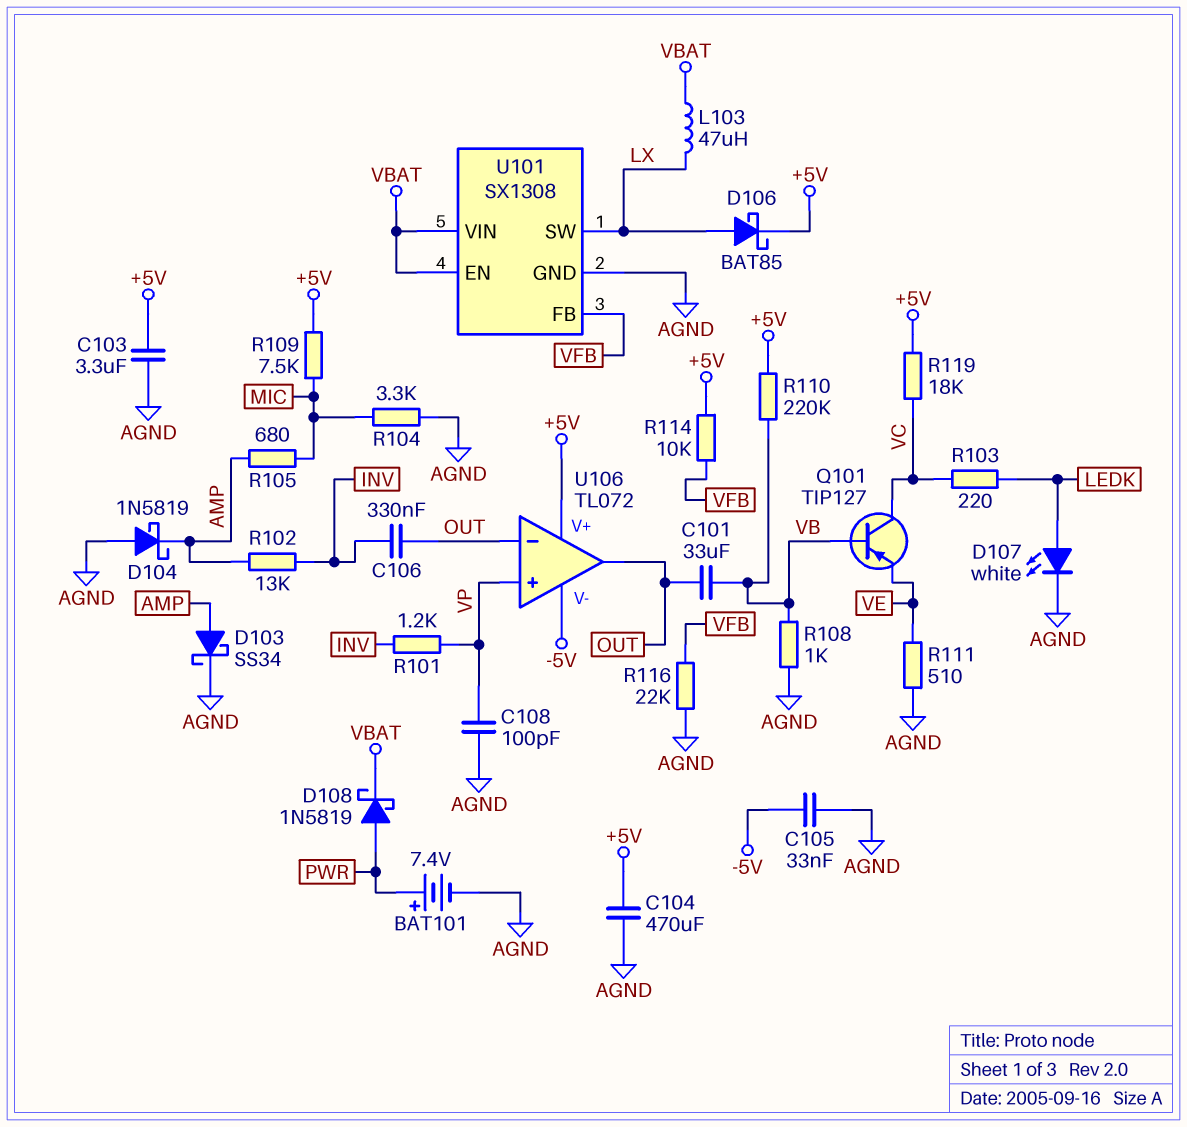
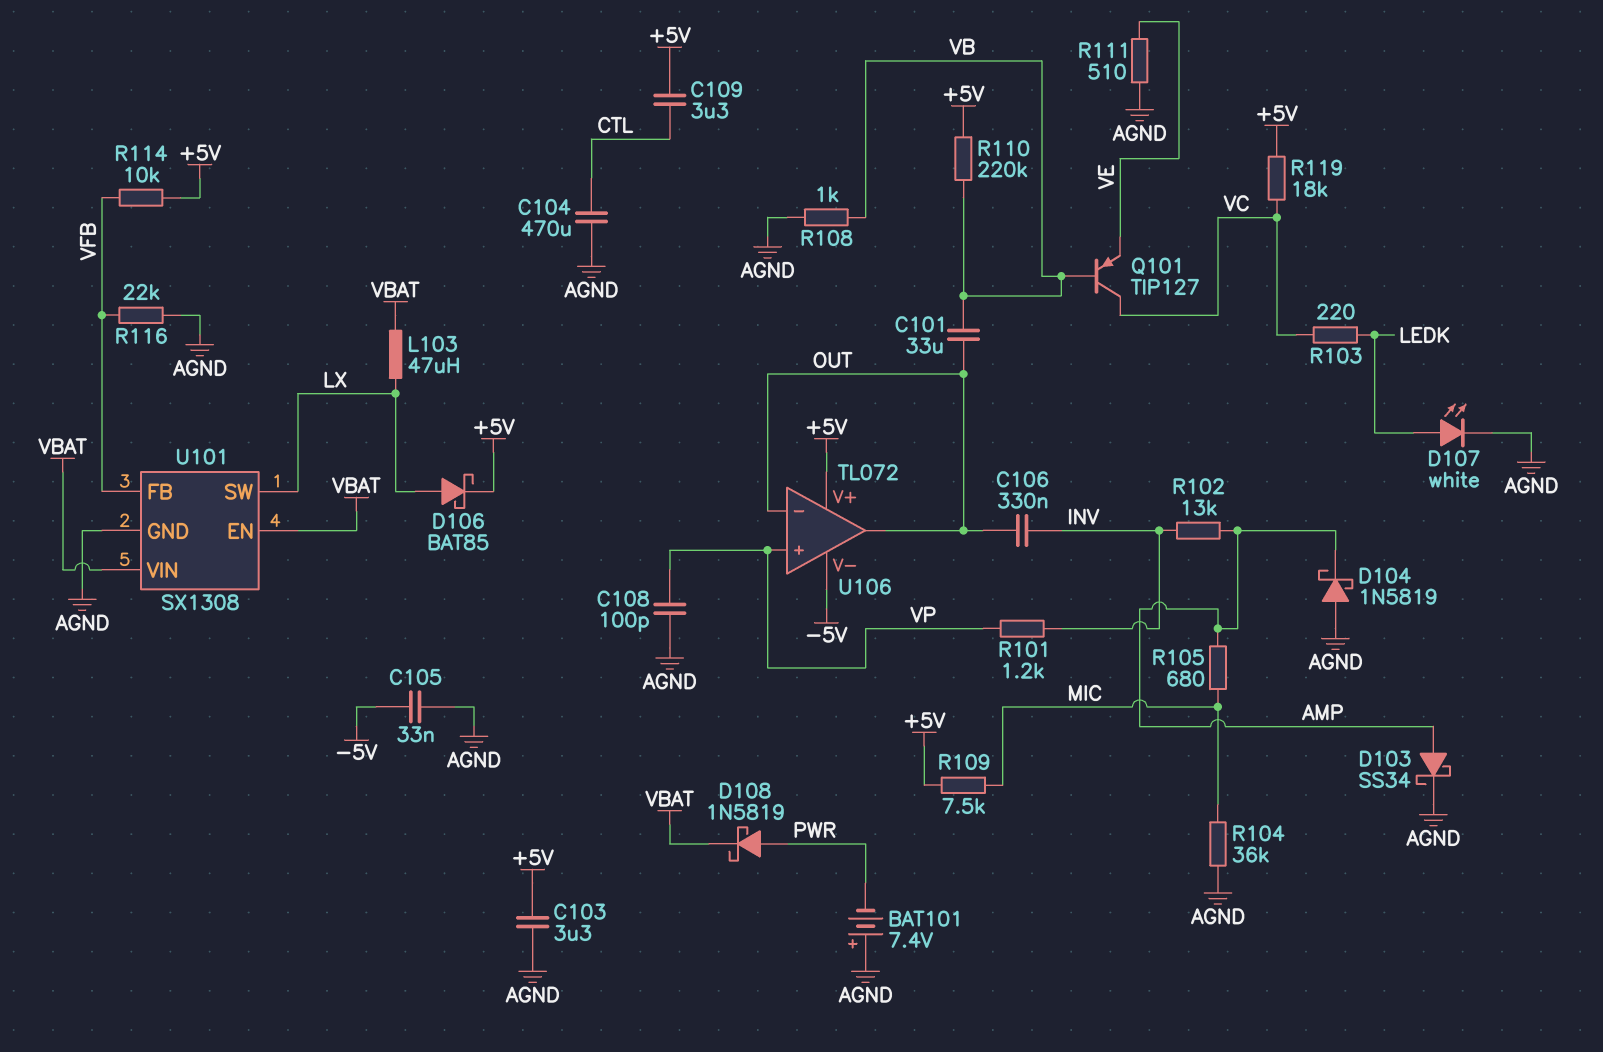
BAT101: 7.4V (plus PWR, minus AGND) -> 7.4V (plus AGND, minus PWR)
C104: 470uF (+5V, AGND) -> 470uF (AGND, CTL)
C109: none -> 3.3uF (+5V, CTL)
R104: 3.3k (AGND, MIC) -> 36k (AGND, MIC)

